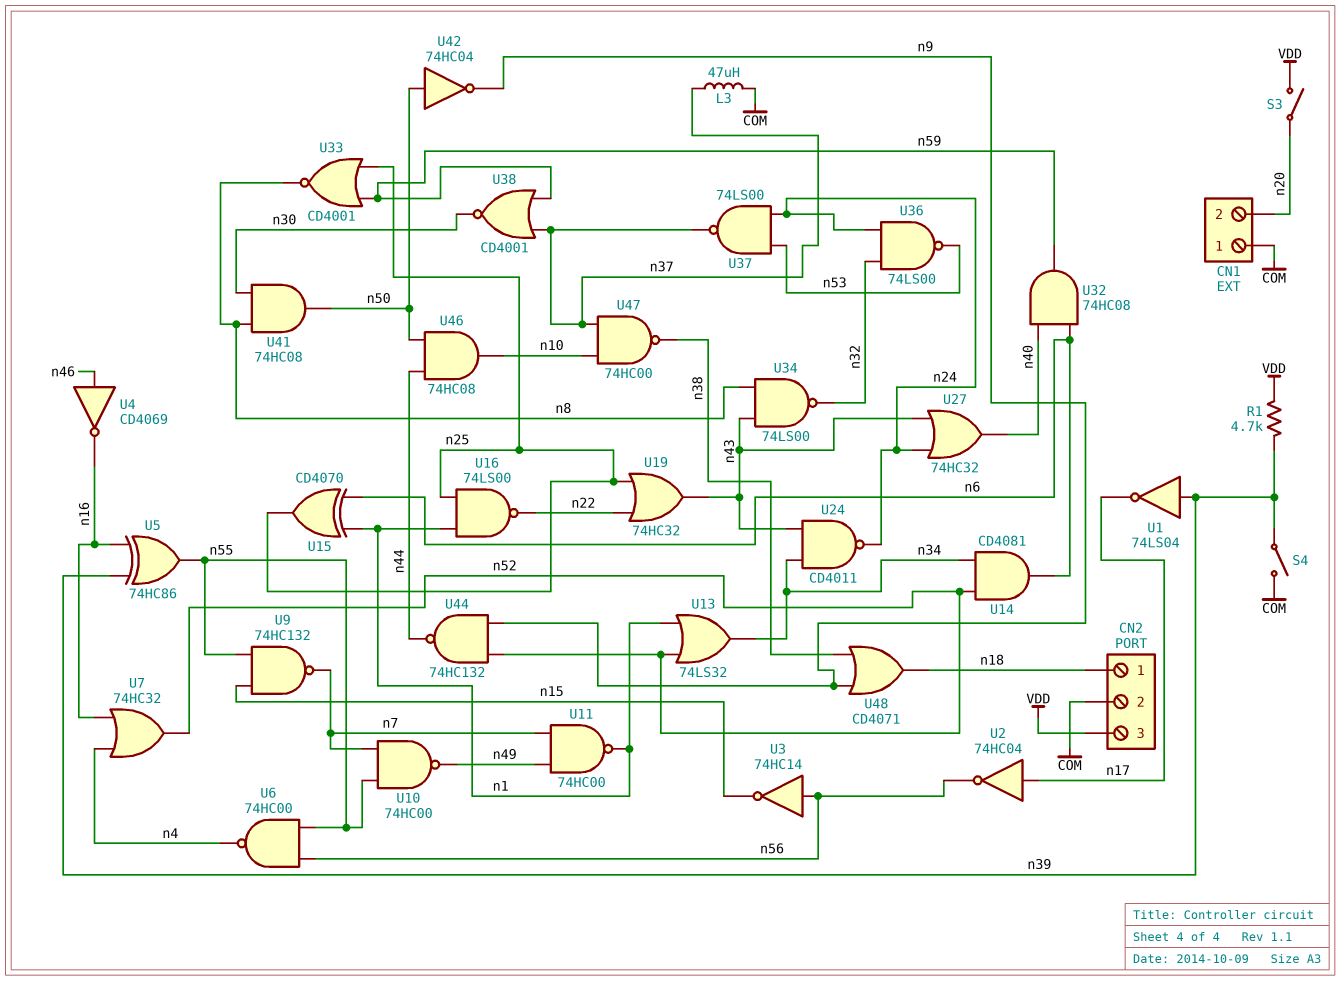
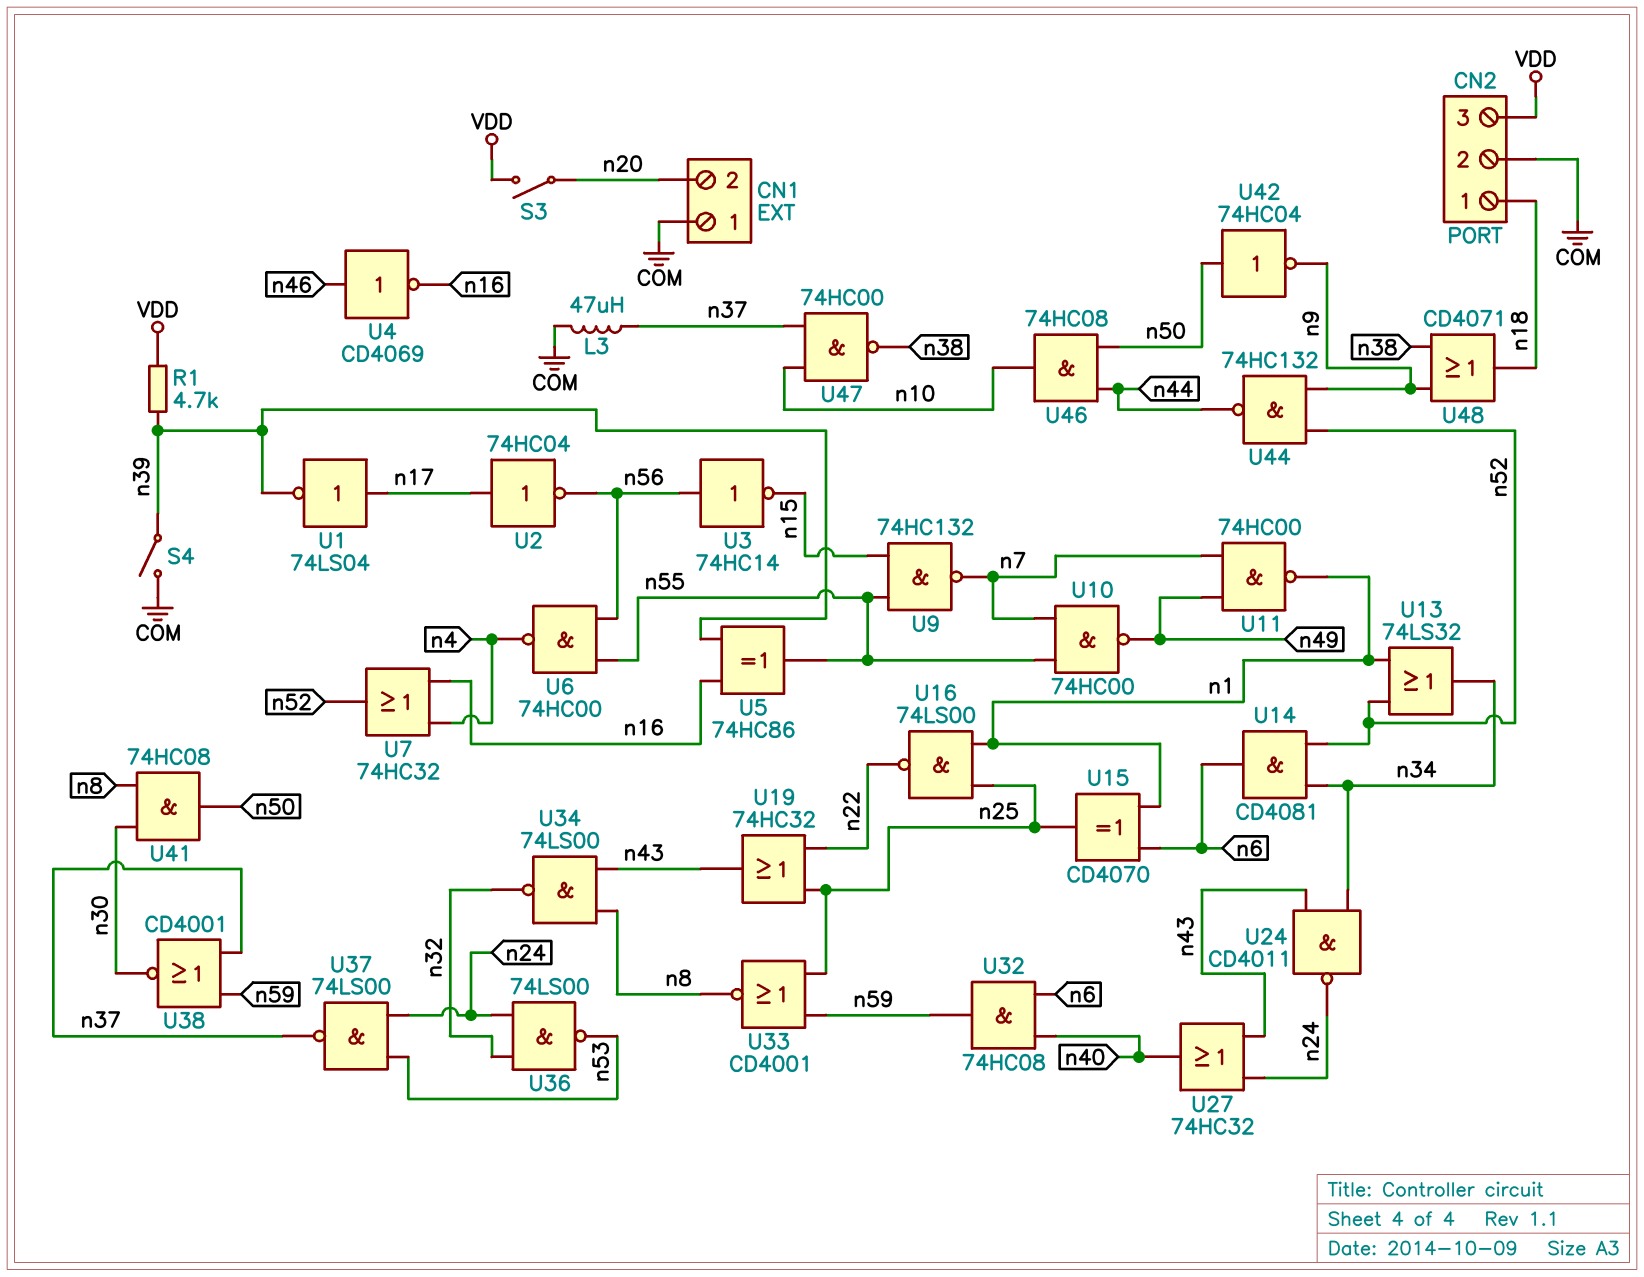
U1: NOT 74LS04 (in n39, out n17) -> NOT 74LS04 (in n17, out n39)

